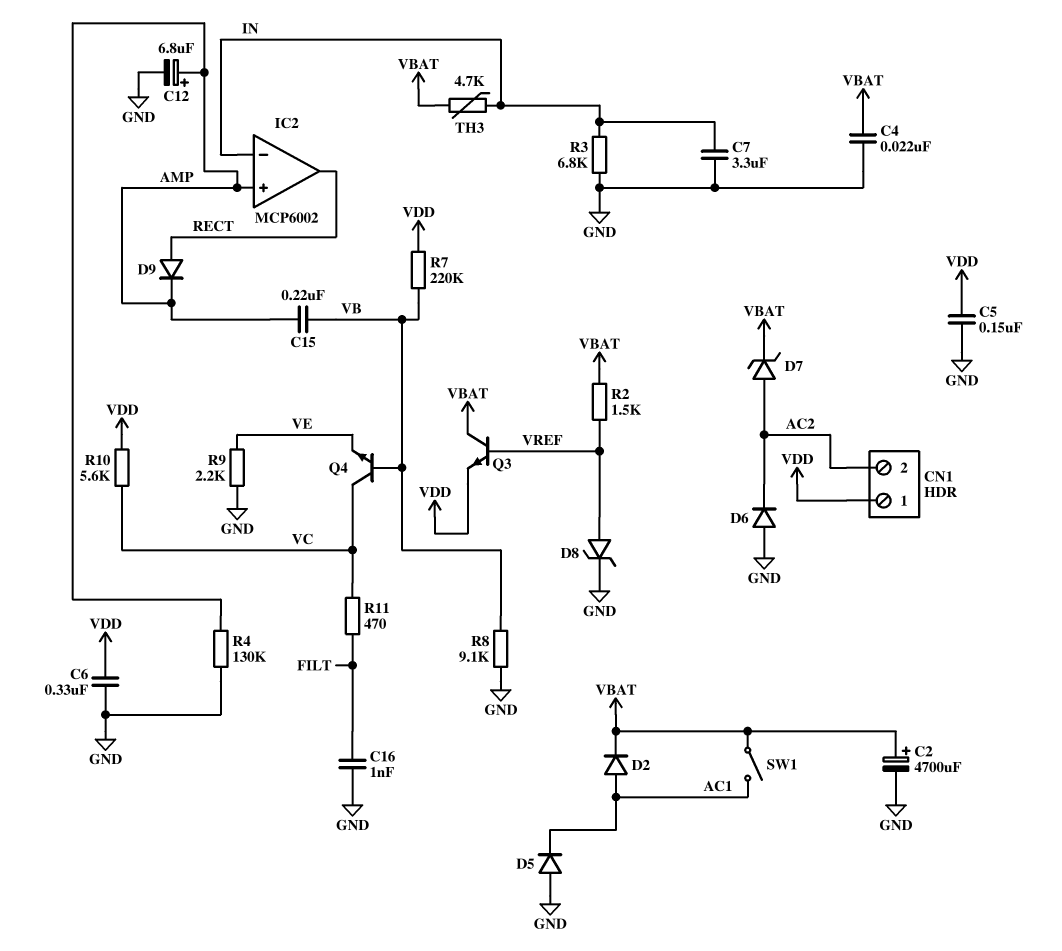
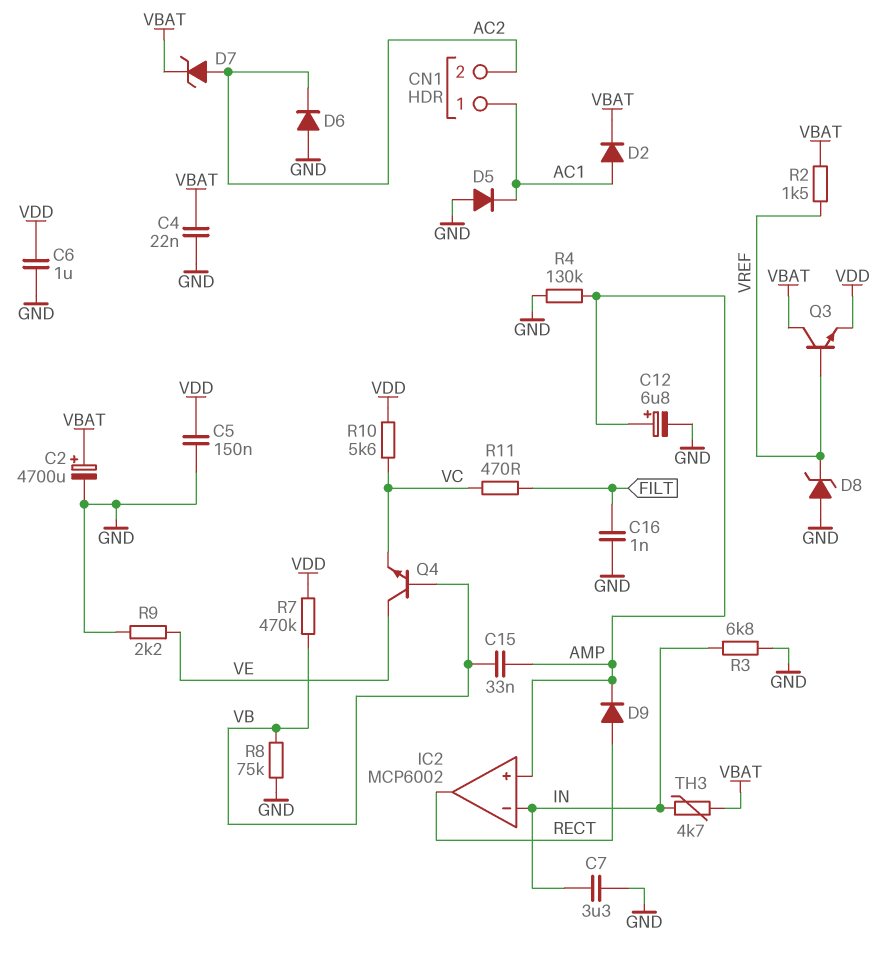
C6: 330nF (GND, VDD) -> 1uF (GND, VDD)
C15: 220nF (AMP, VB) -> 33nF (AMP, VB)
CN1 pin 1: VDD -> AC1
D8: zener (A VREF, K GND) -> zener (A GND, K VREF)
Q4: NPN (B VB, C VC, E VE) -> NPN (B VB, C VE, E VC)
R7: 220k (VB, VDD) -> 470k (VB, VDD)
R8: 9.1k (GND, VB) -> 75k (GND, VB)
SW1: switch (AC1, VBAT) -> none

